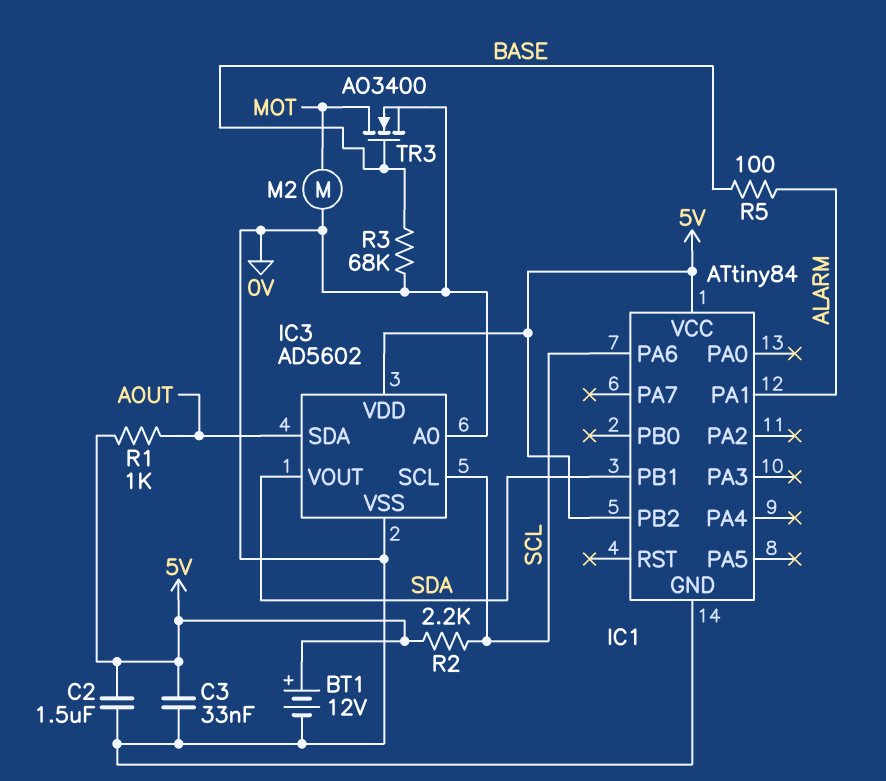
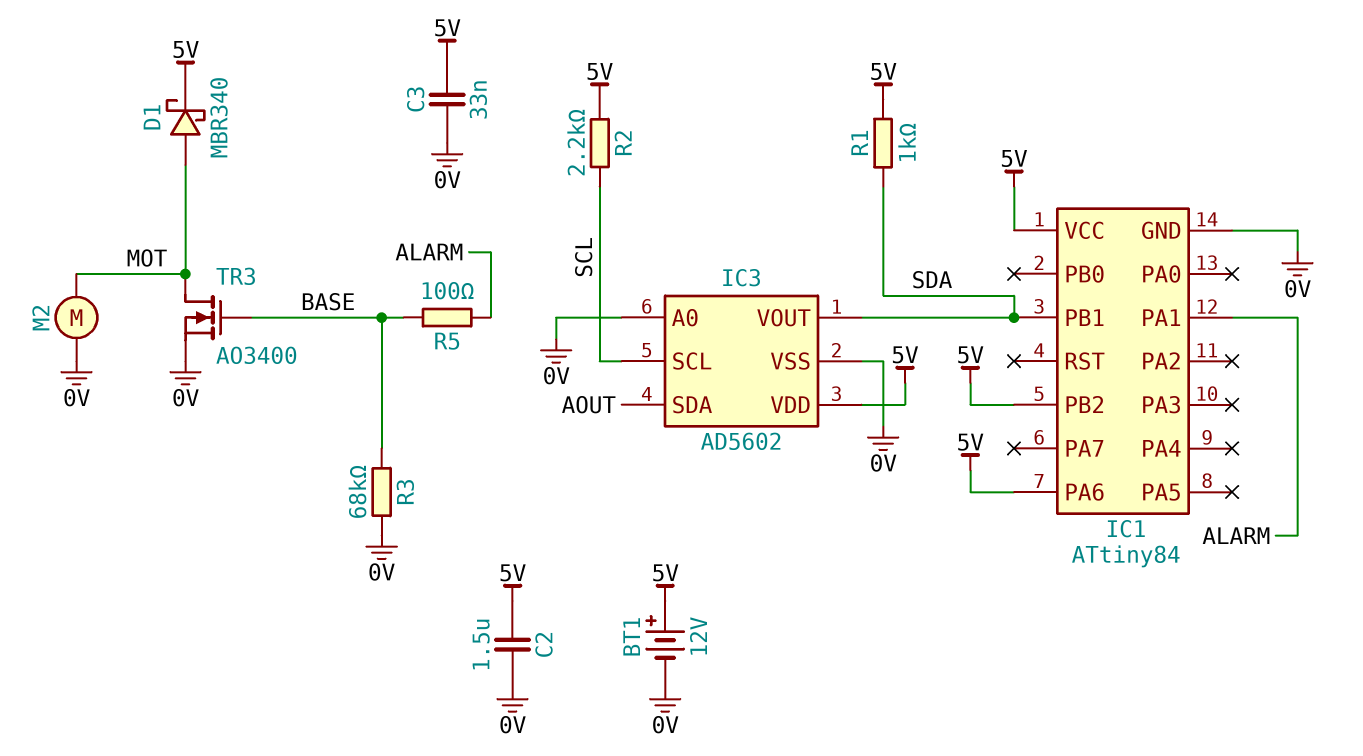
D1: none -> schottky MBR340 (A MOT, K 5V)
IC1 pin PA6: SCL -> 5V
R1: 1k (5V, AOUT) -> 1k (5V, SDA)

